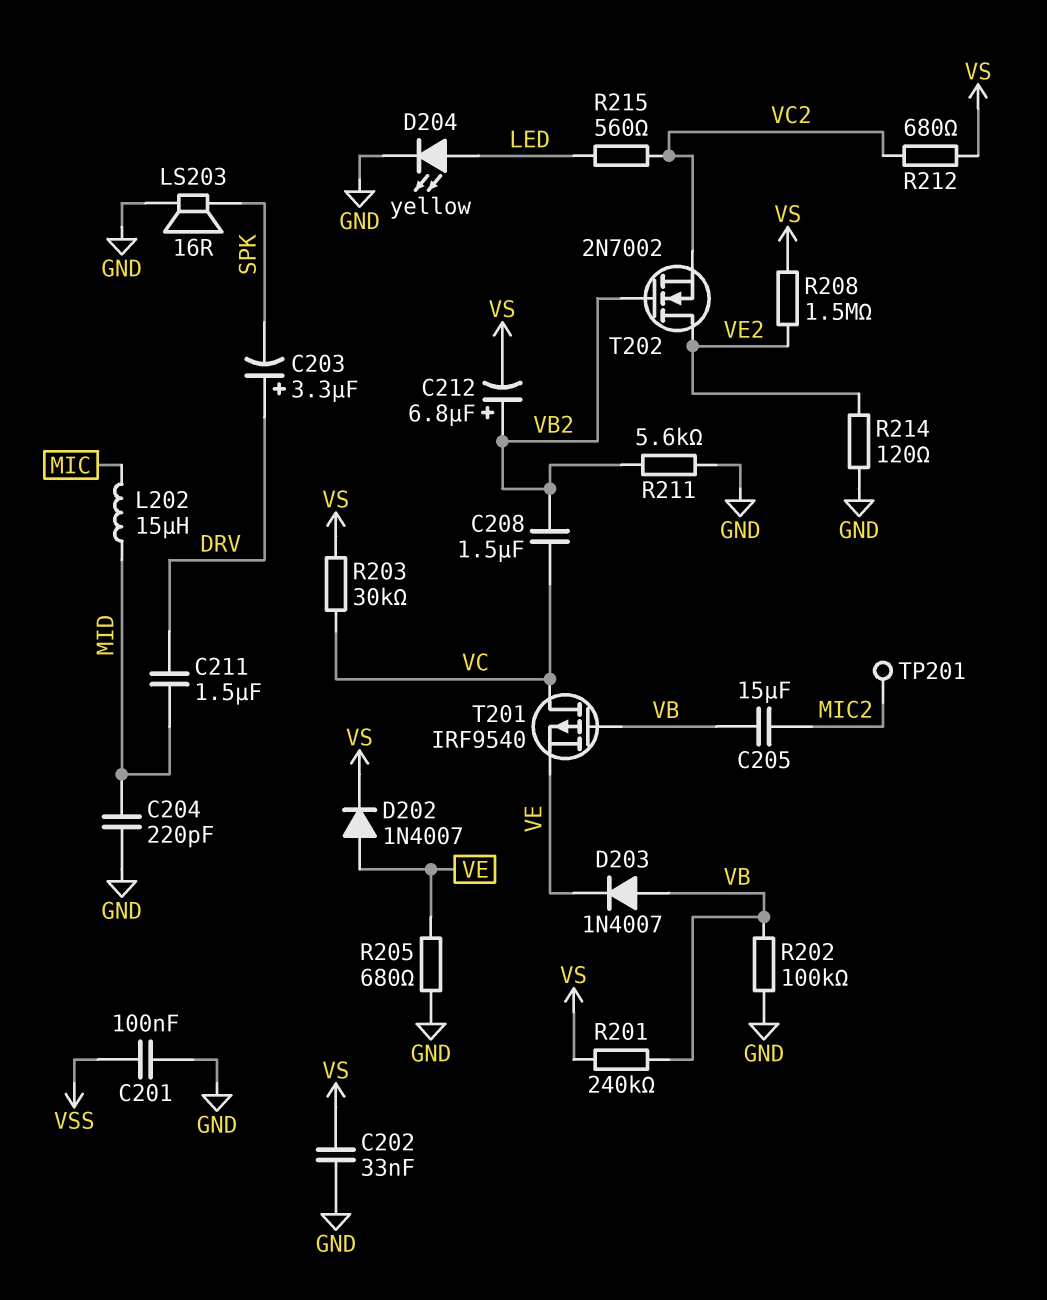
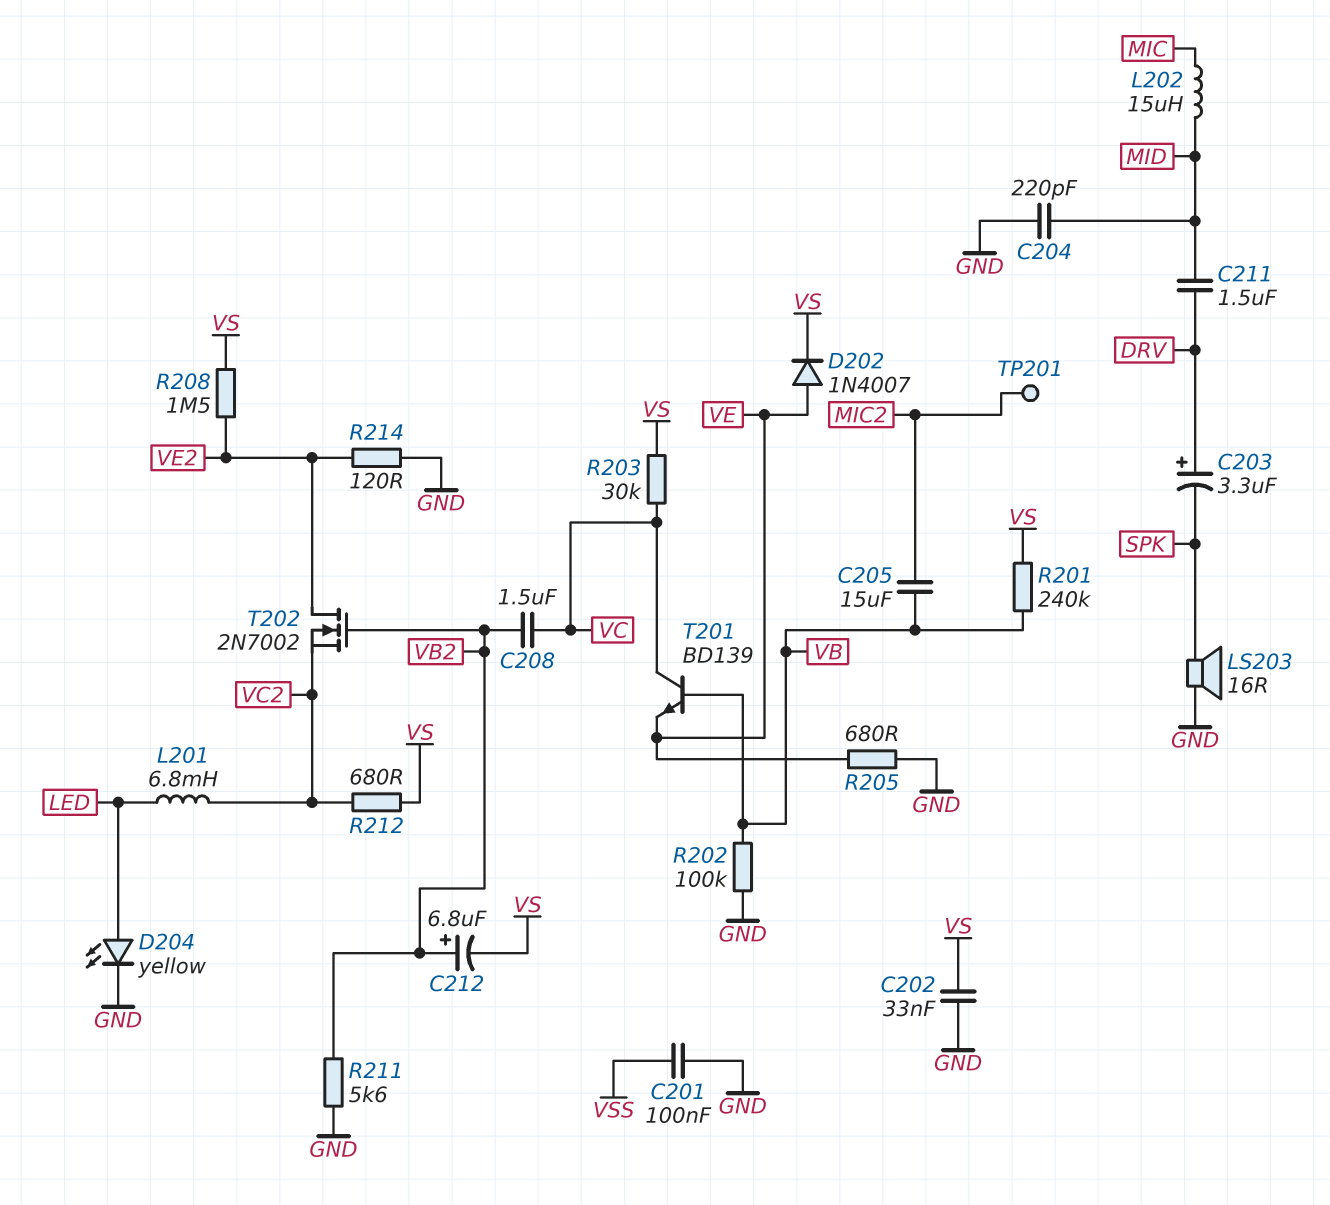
D203: diode 1N4007 (A VB, K VE) -> none
L201: none -> 6.8mH (LED, VC2)
R215: 560 (LED, VC2) -> none
T201: PMOS IRF9540 (G VB, D VC, S VE) -> NPN BD139 (B VB, C VC, E VE)

